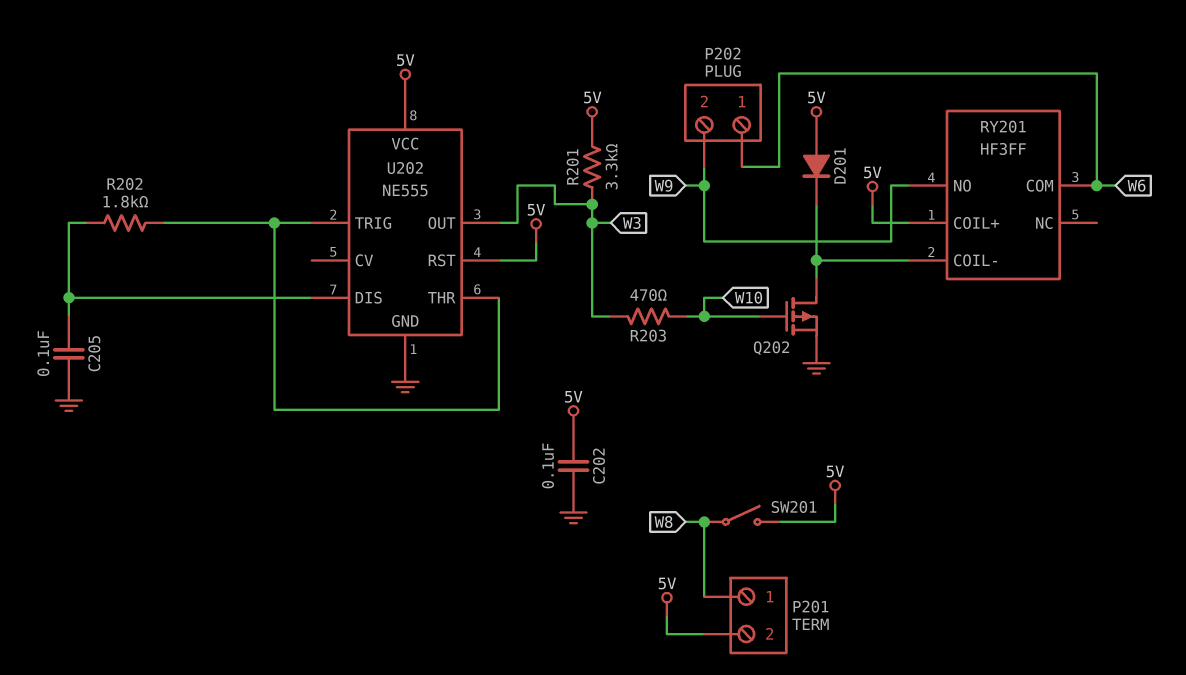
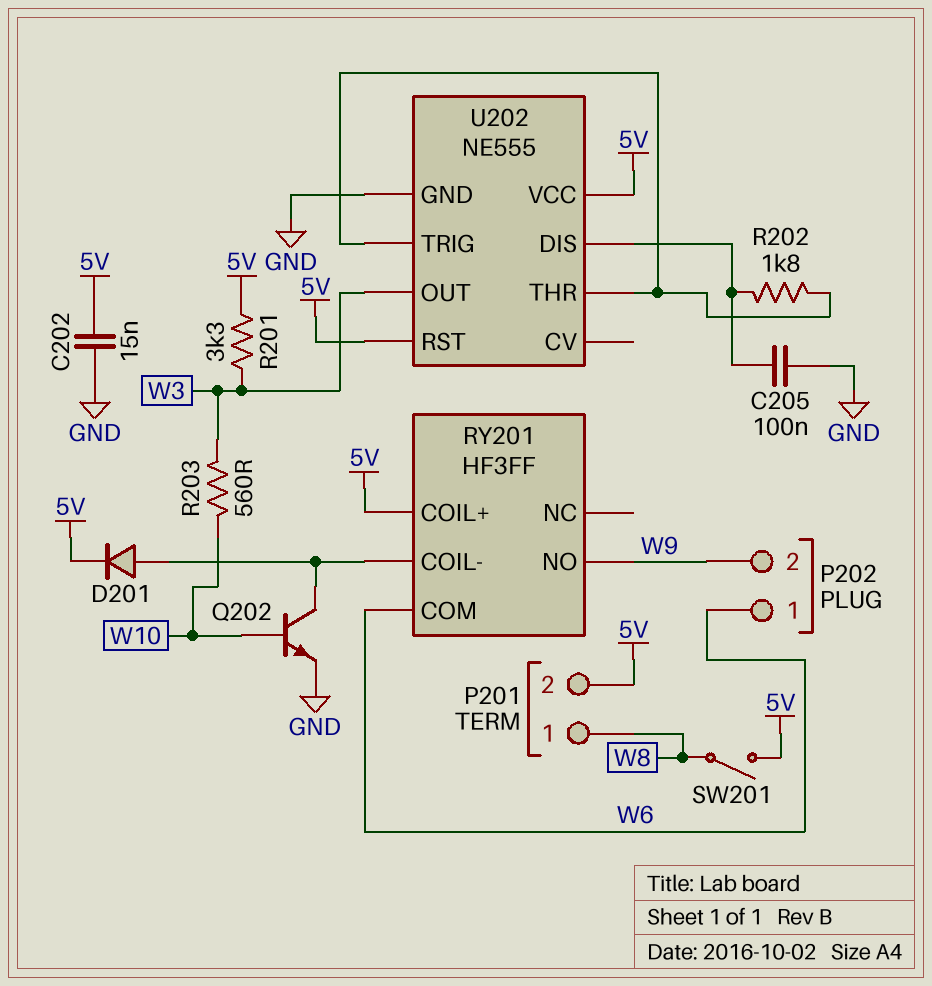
C202: 100nF (5V, GND) -> 15nF (5V, GND)
D201: diode (A 5V, K RY201/COIL-) -> diode (A RY201/COIL-, K 5V)
Q202: PMOS (G W10, D RY201/COIL-, S GND) -> NPN (B W10, C RY201/COIL-, E GND)
R203: 470 (W3, W10) -> 560 (W3, W10)

